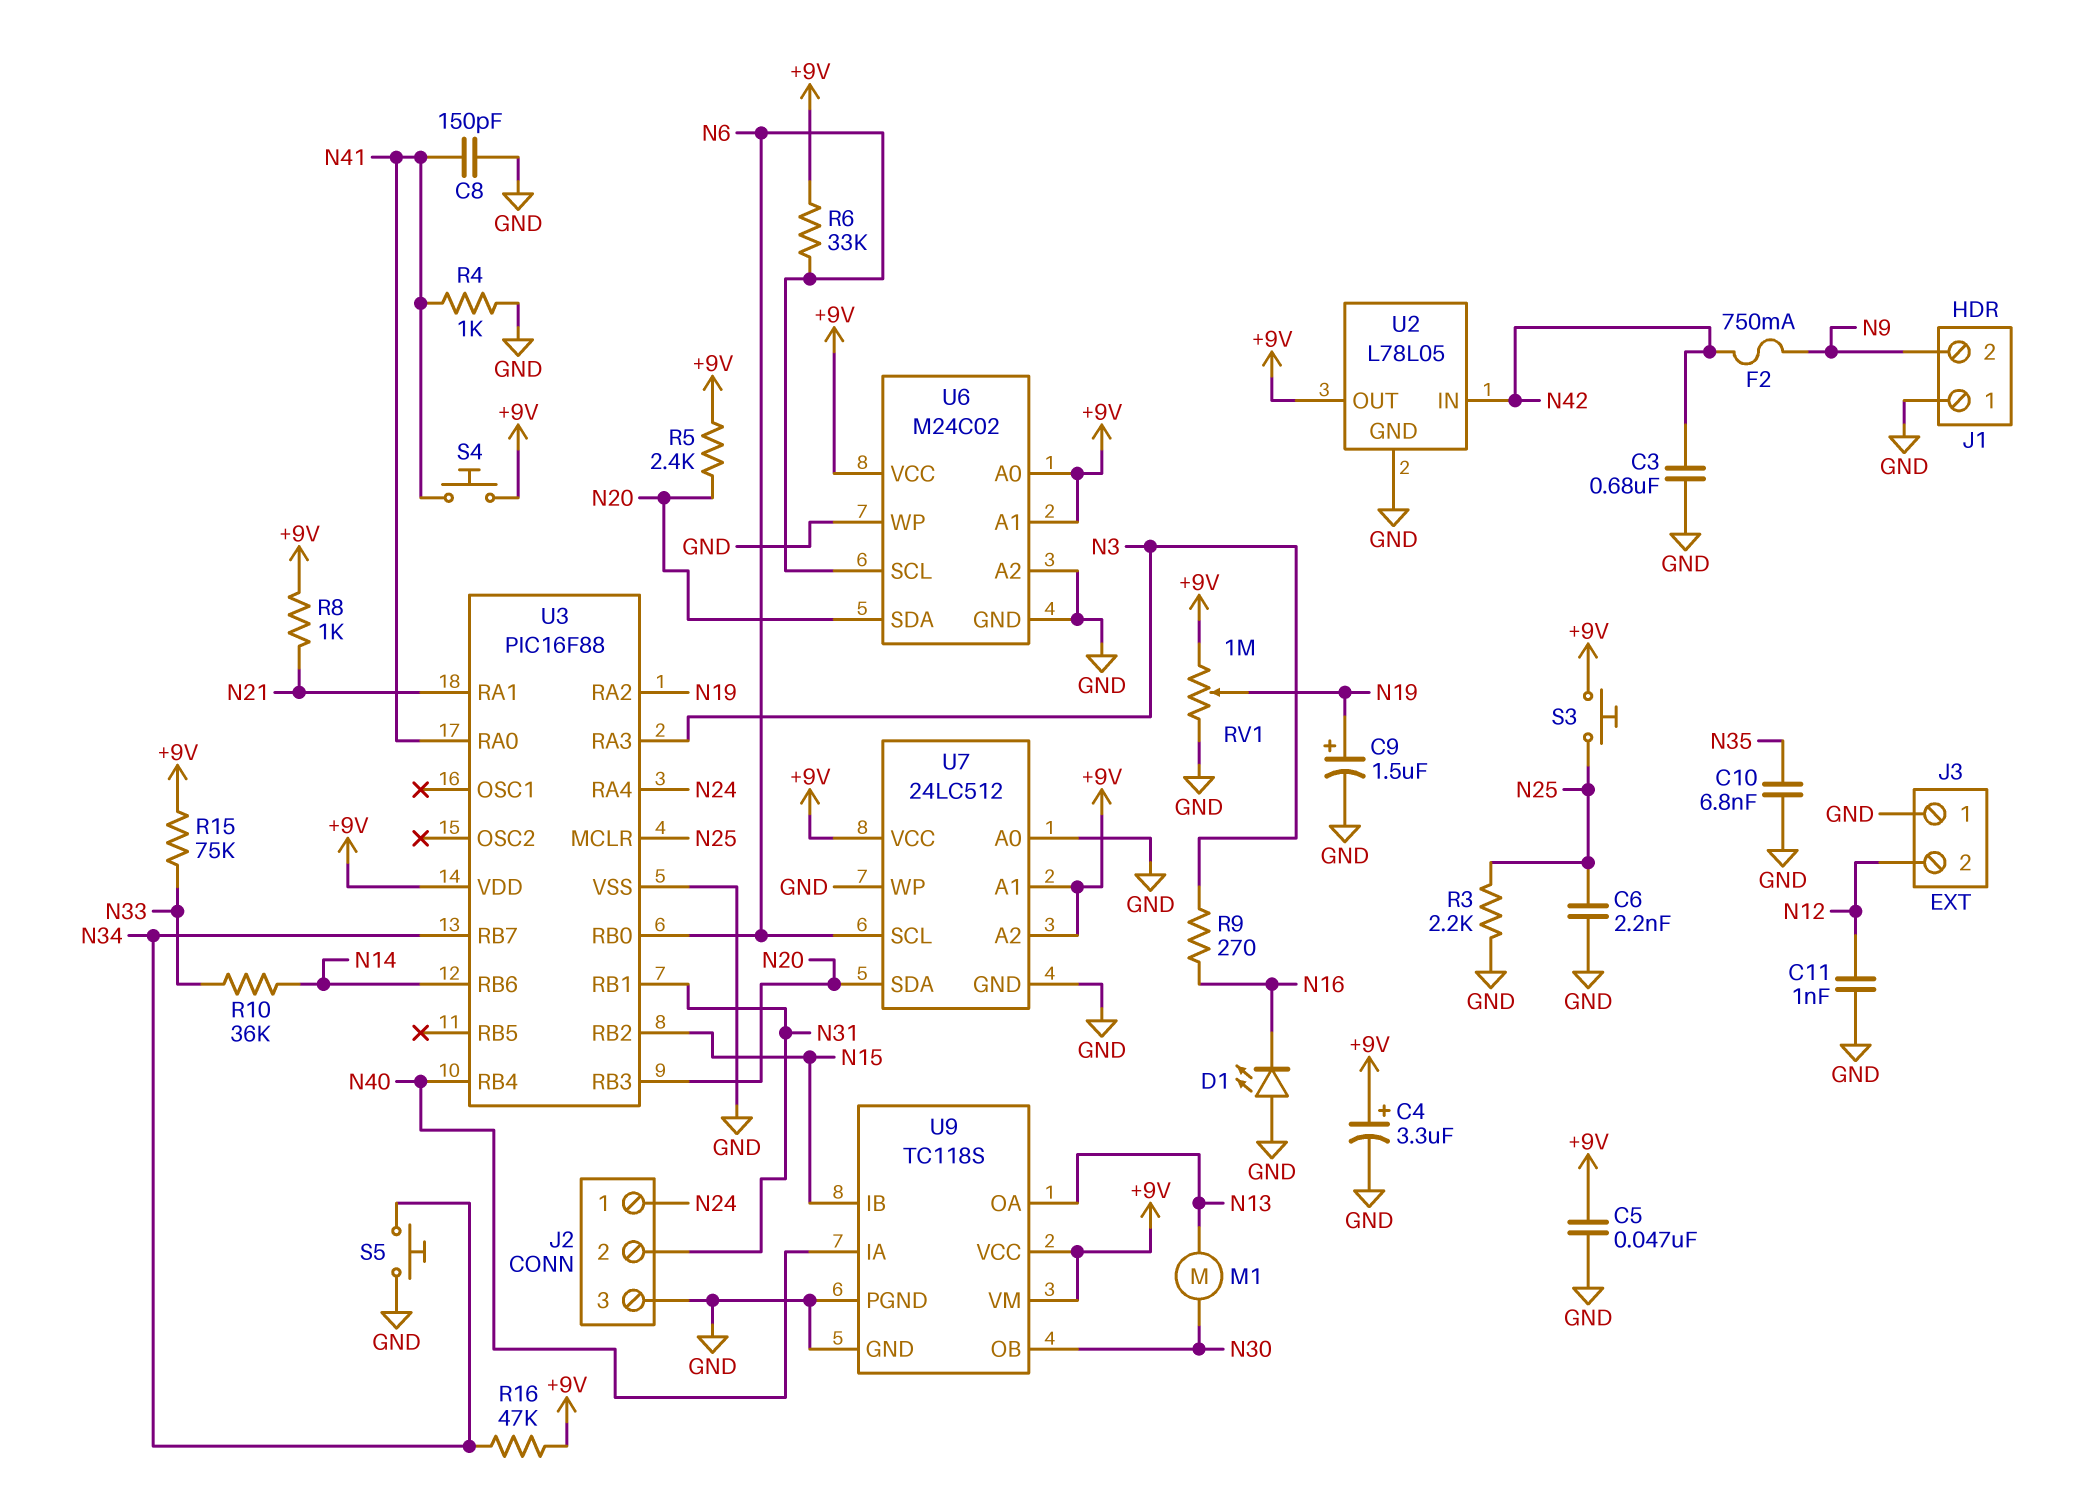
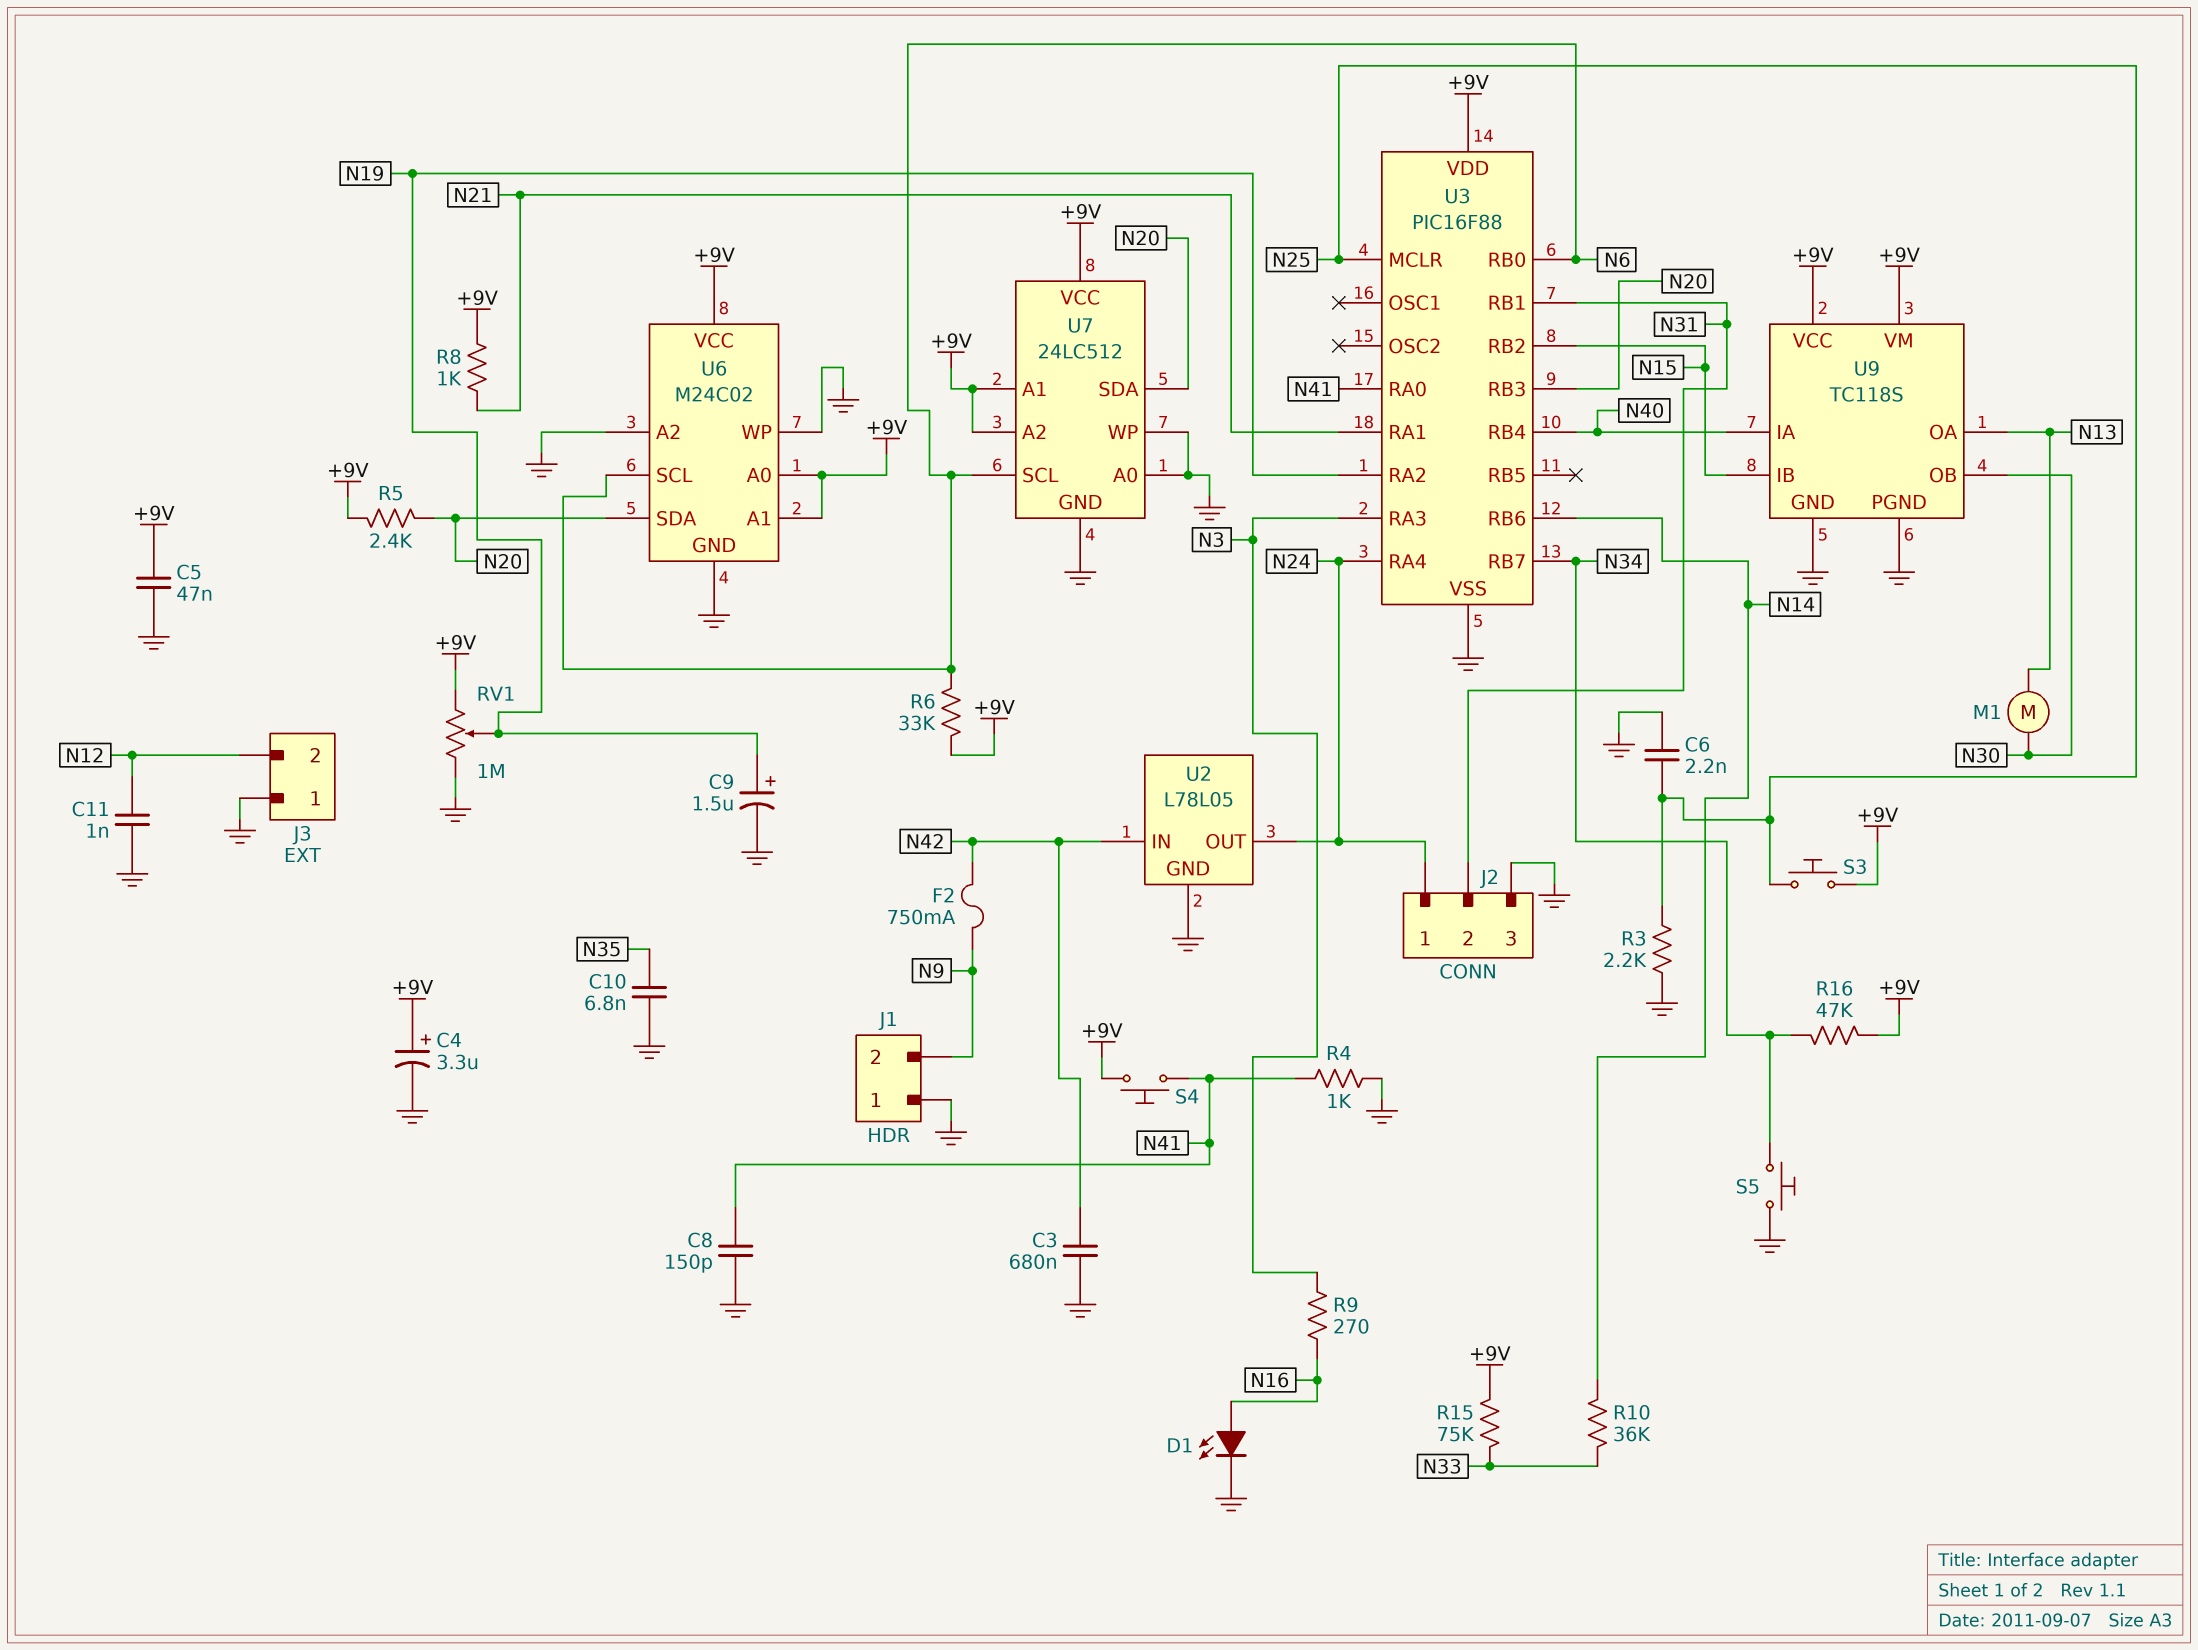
D1: LED (A GND, K N16) -> LED (A N16, K GND)
U2 pin OUT: +9V -> N24

